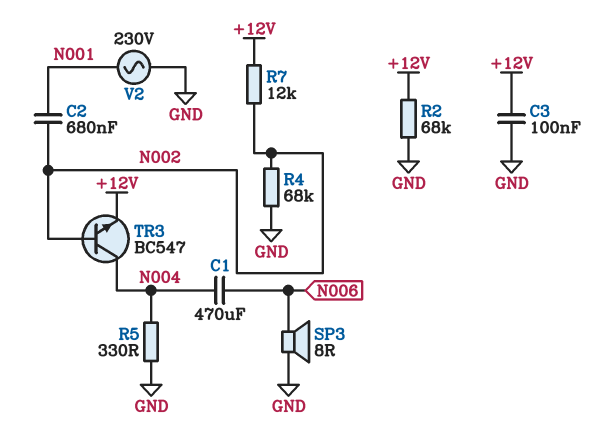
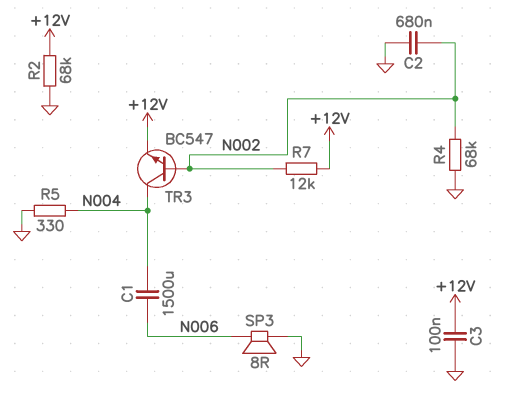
C1: 470uF (N004, N006) -> 1500uF (N004, N006)
C2: 680nF (N001, N002) -> 680nF (GND, N002)
V2: AC 230V (GND, N001) -> none

